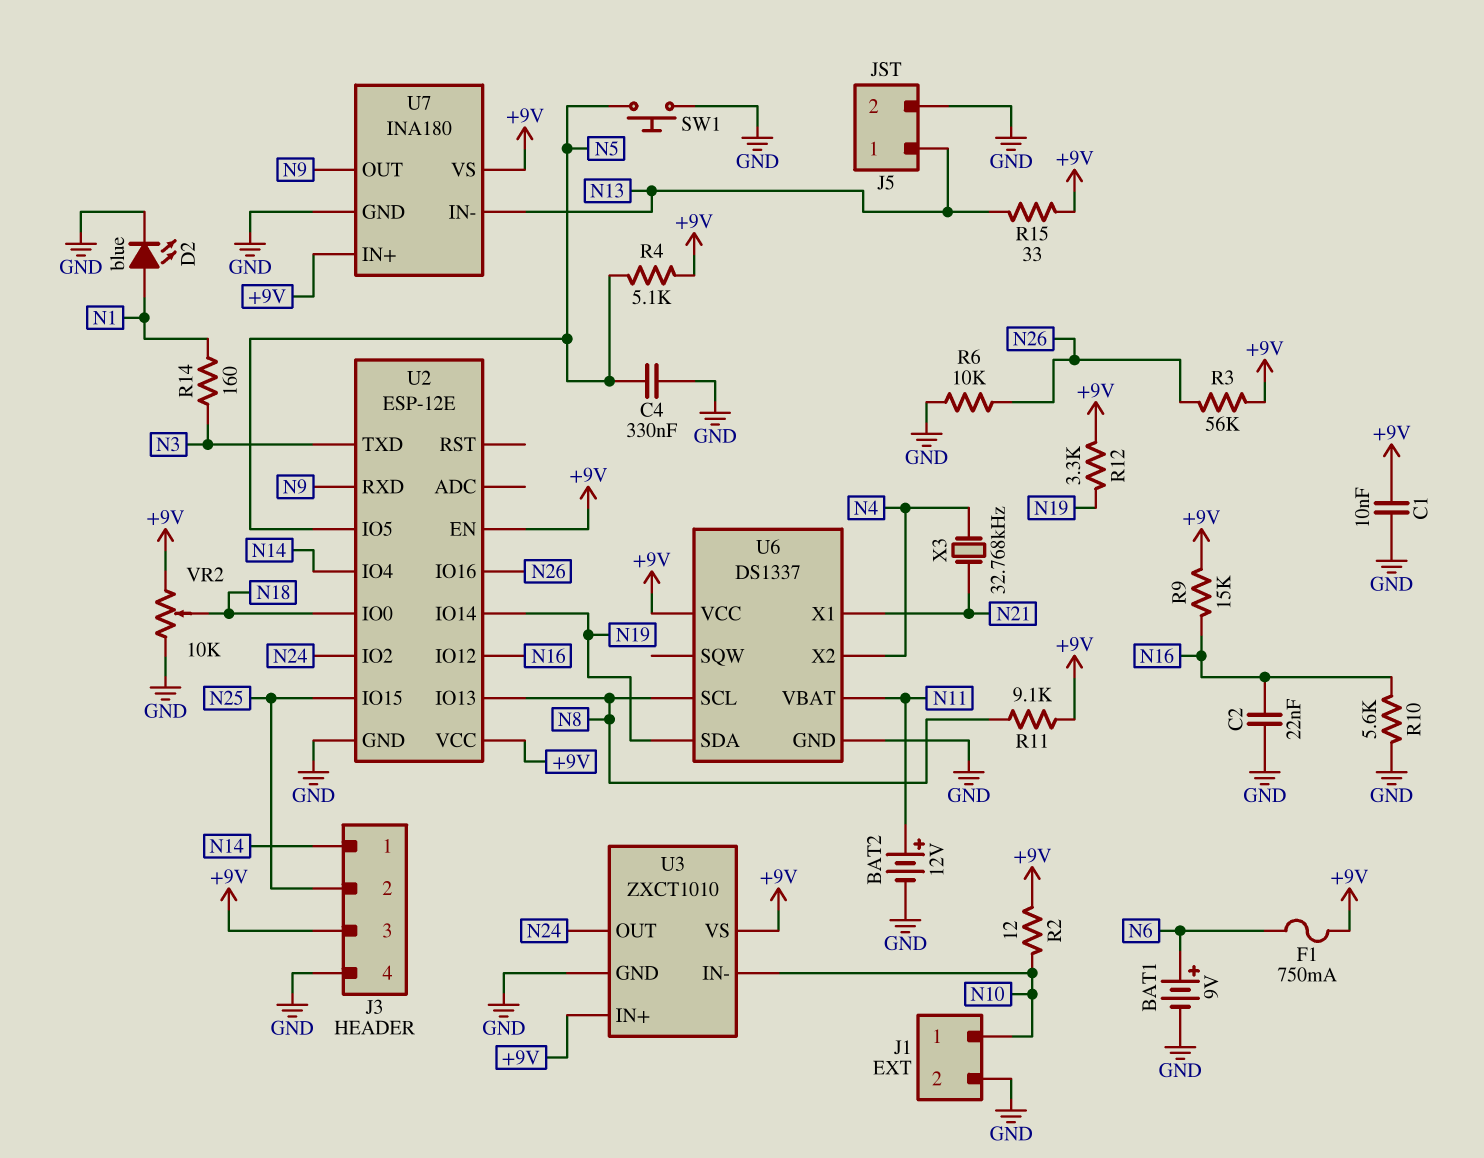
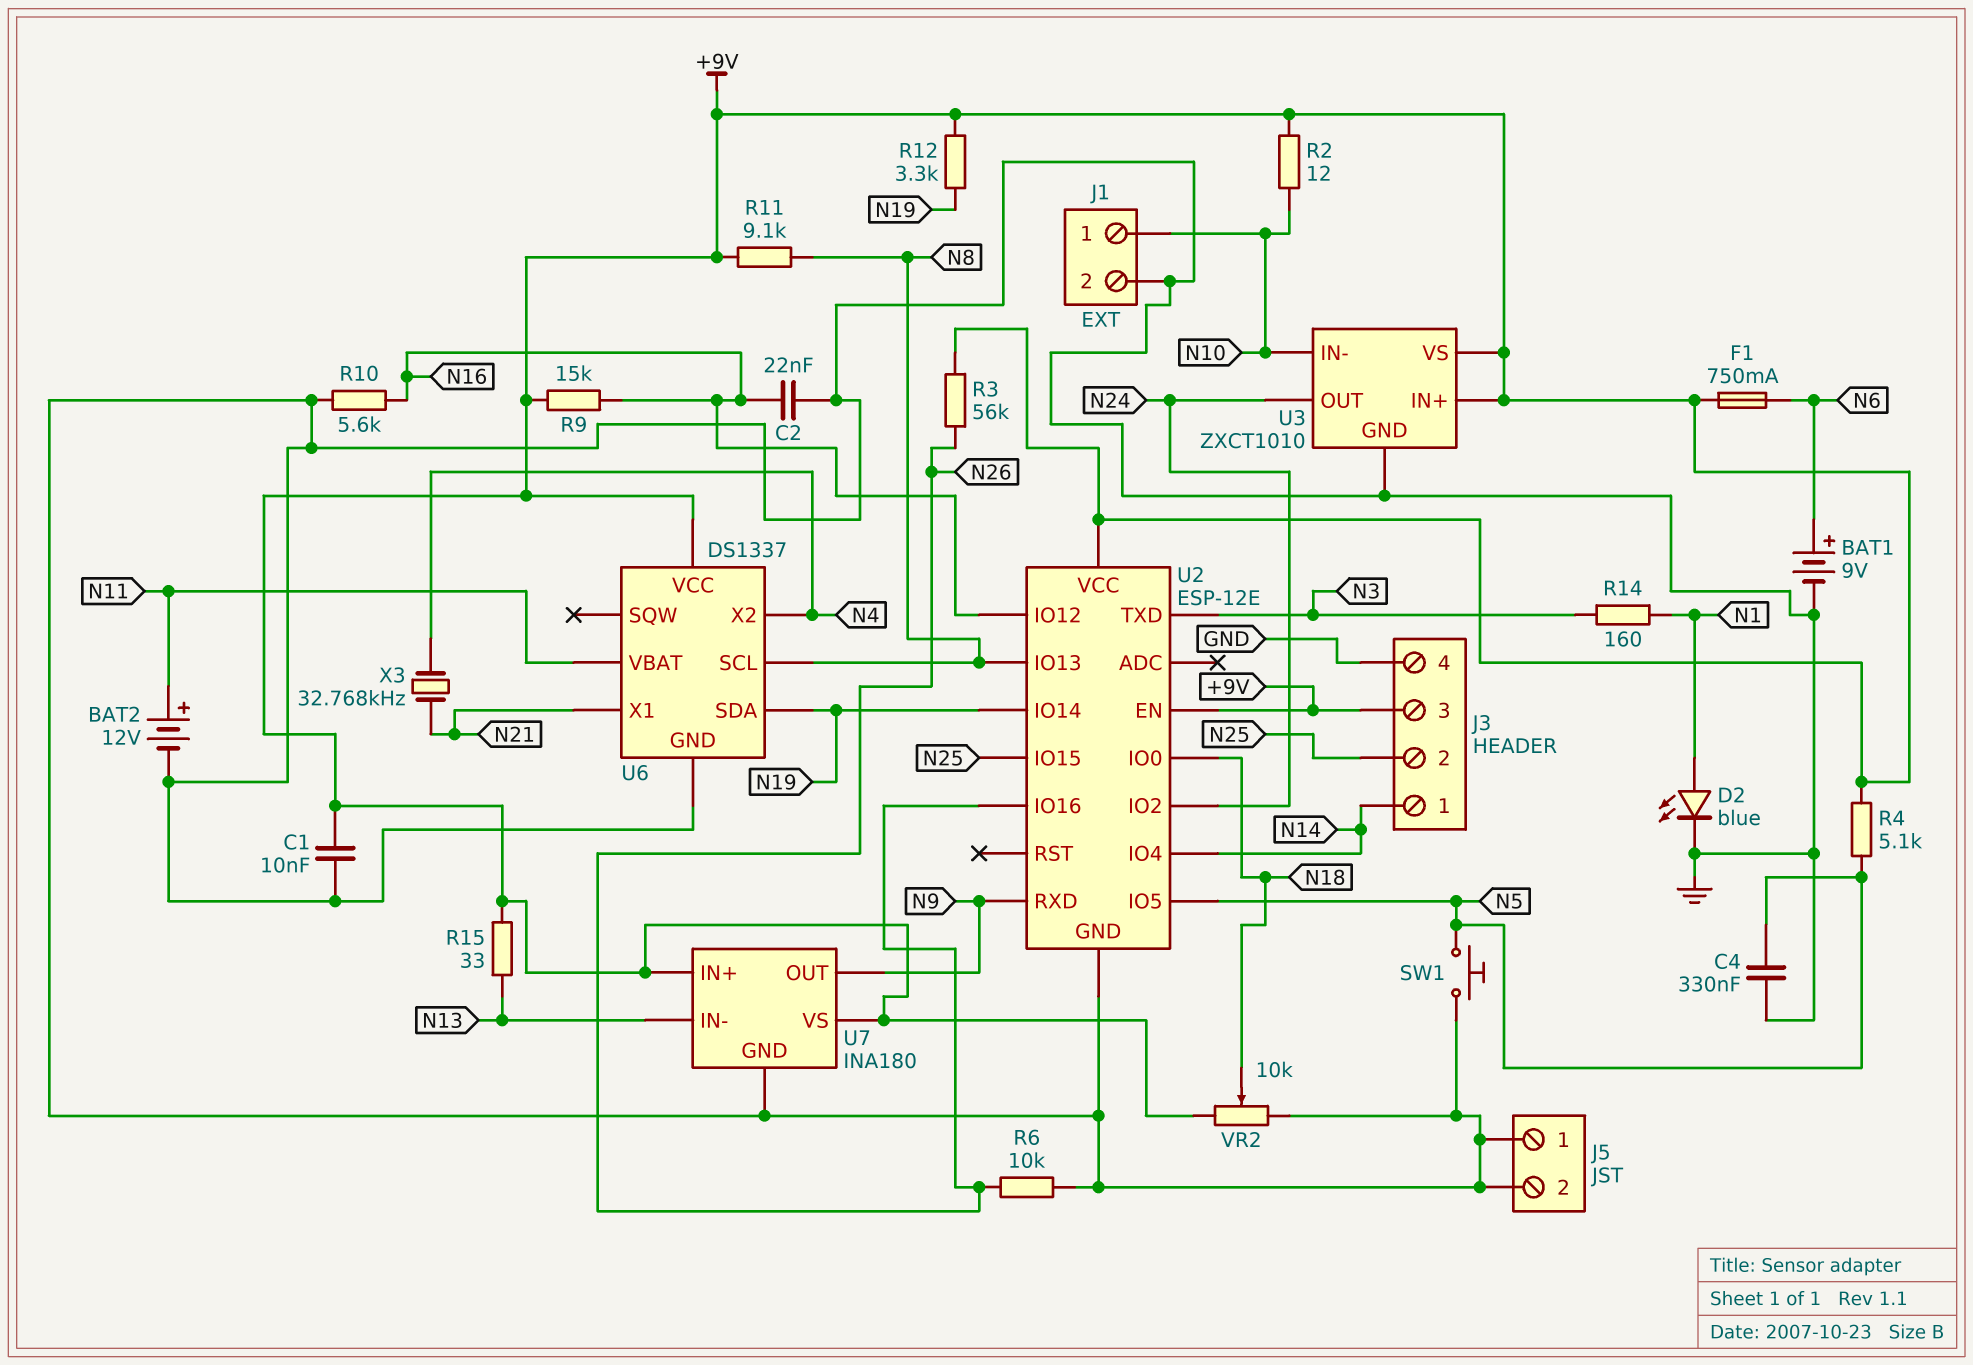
J5 pin 1: N13 -> GND

